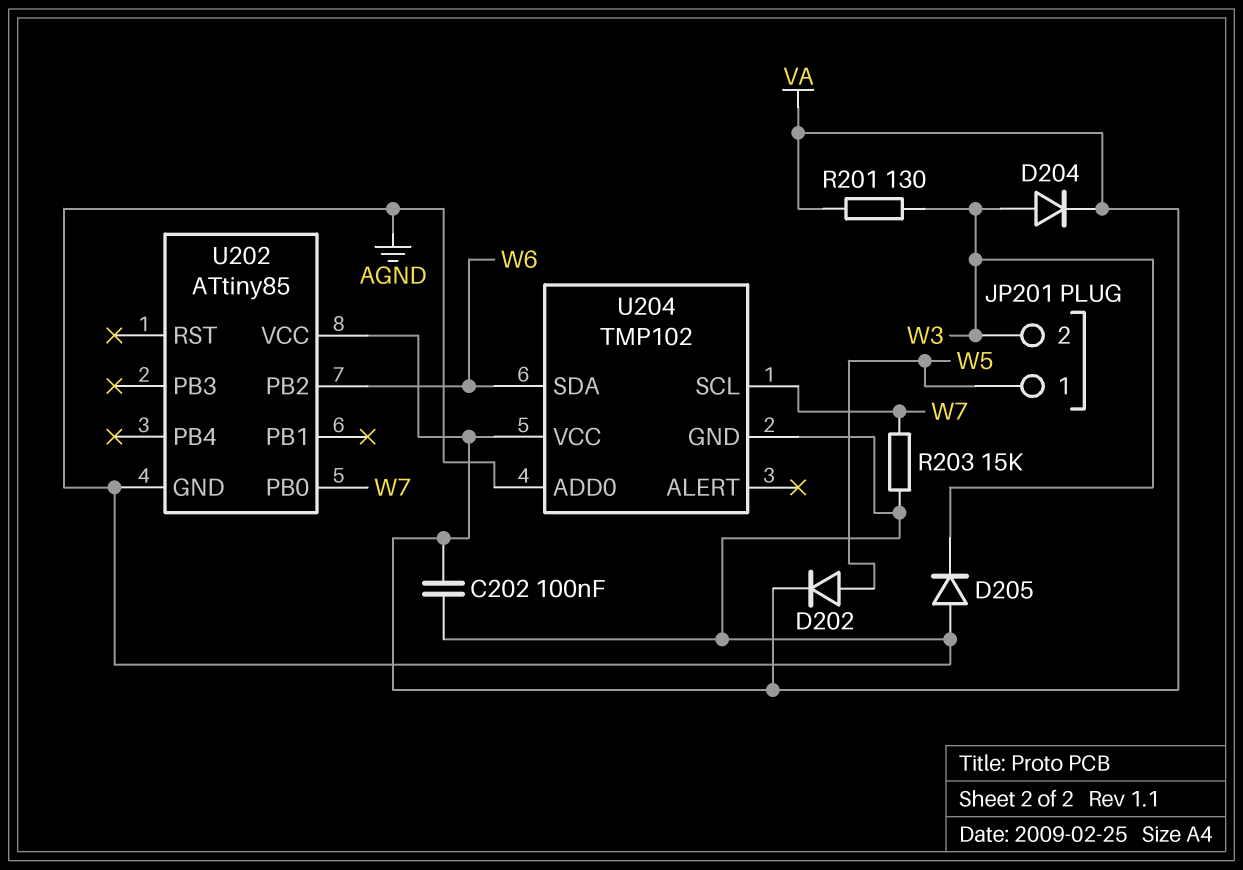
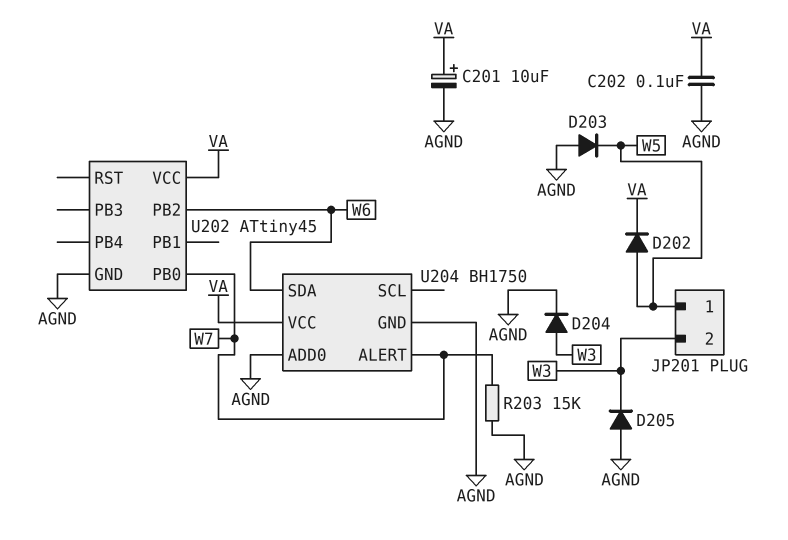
C201: none -> 10uF (plus VA, minus AGND)
D203: none -> diode (A AGND, K W5)
D204: diode (A W3, K VA) -> diode (A W3, K AGND)
R201: 130 (VA, W3) -> none
U202: ATtiny85 -> ATtiny45
U204: TMP102 -> BH1750
U204 pin ALERT: none -> W7
U204 pin SCL: W7 -> none

